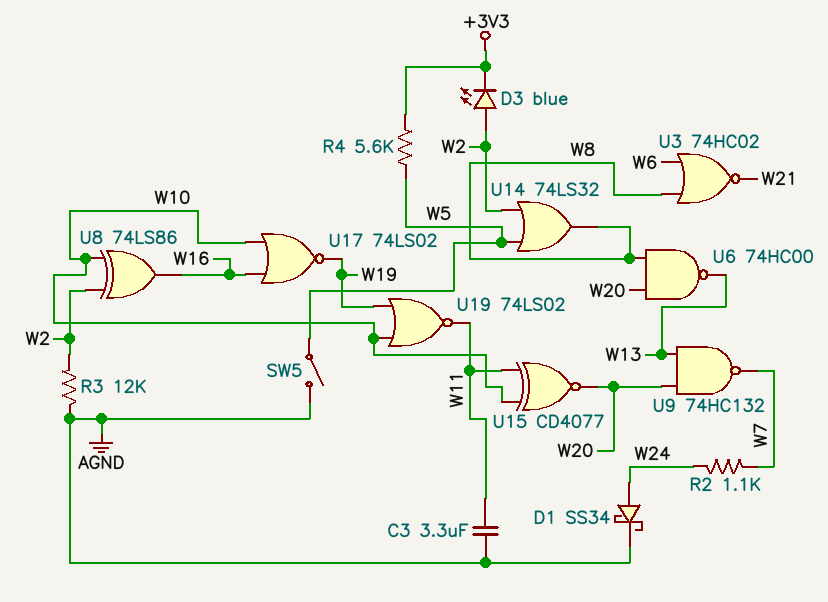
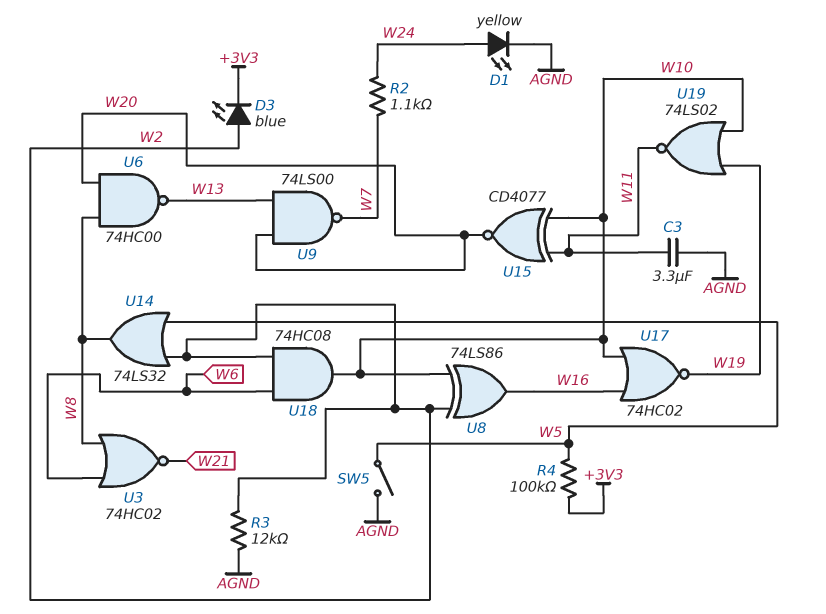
D1: schottky SS34 (A W24, K AGND) -> LED yellow (A W24, K AGND)
R4: 5.6k (+3V3, W5) -> 100k (+3V3, W5)
U9: NAND 74HC132 (in W13, in W20, out W7) -> NAND 74LS00 (in W13, in W20, out W7)
U17: NOR 74LS02 (in W10, in W16, out W19) -> NOR 74HC02 (in W10, in W16, out W19)
U18: none -> AND 74HC08 (in W2, in W6, out W10)

